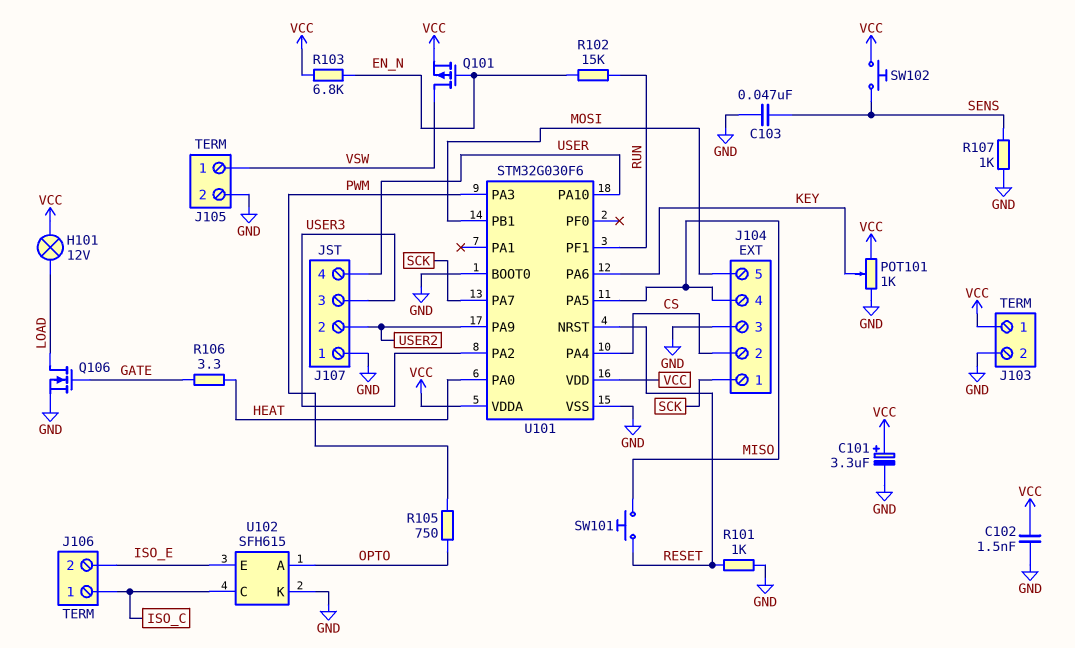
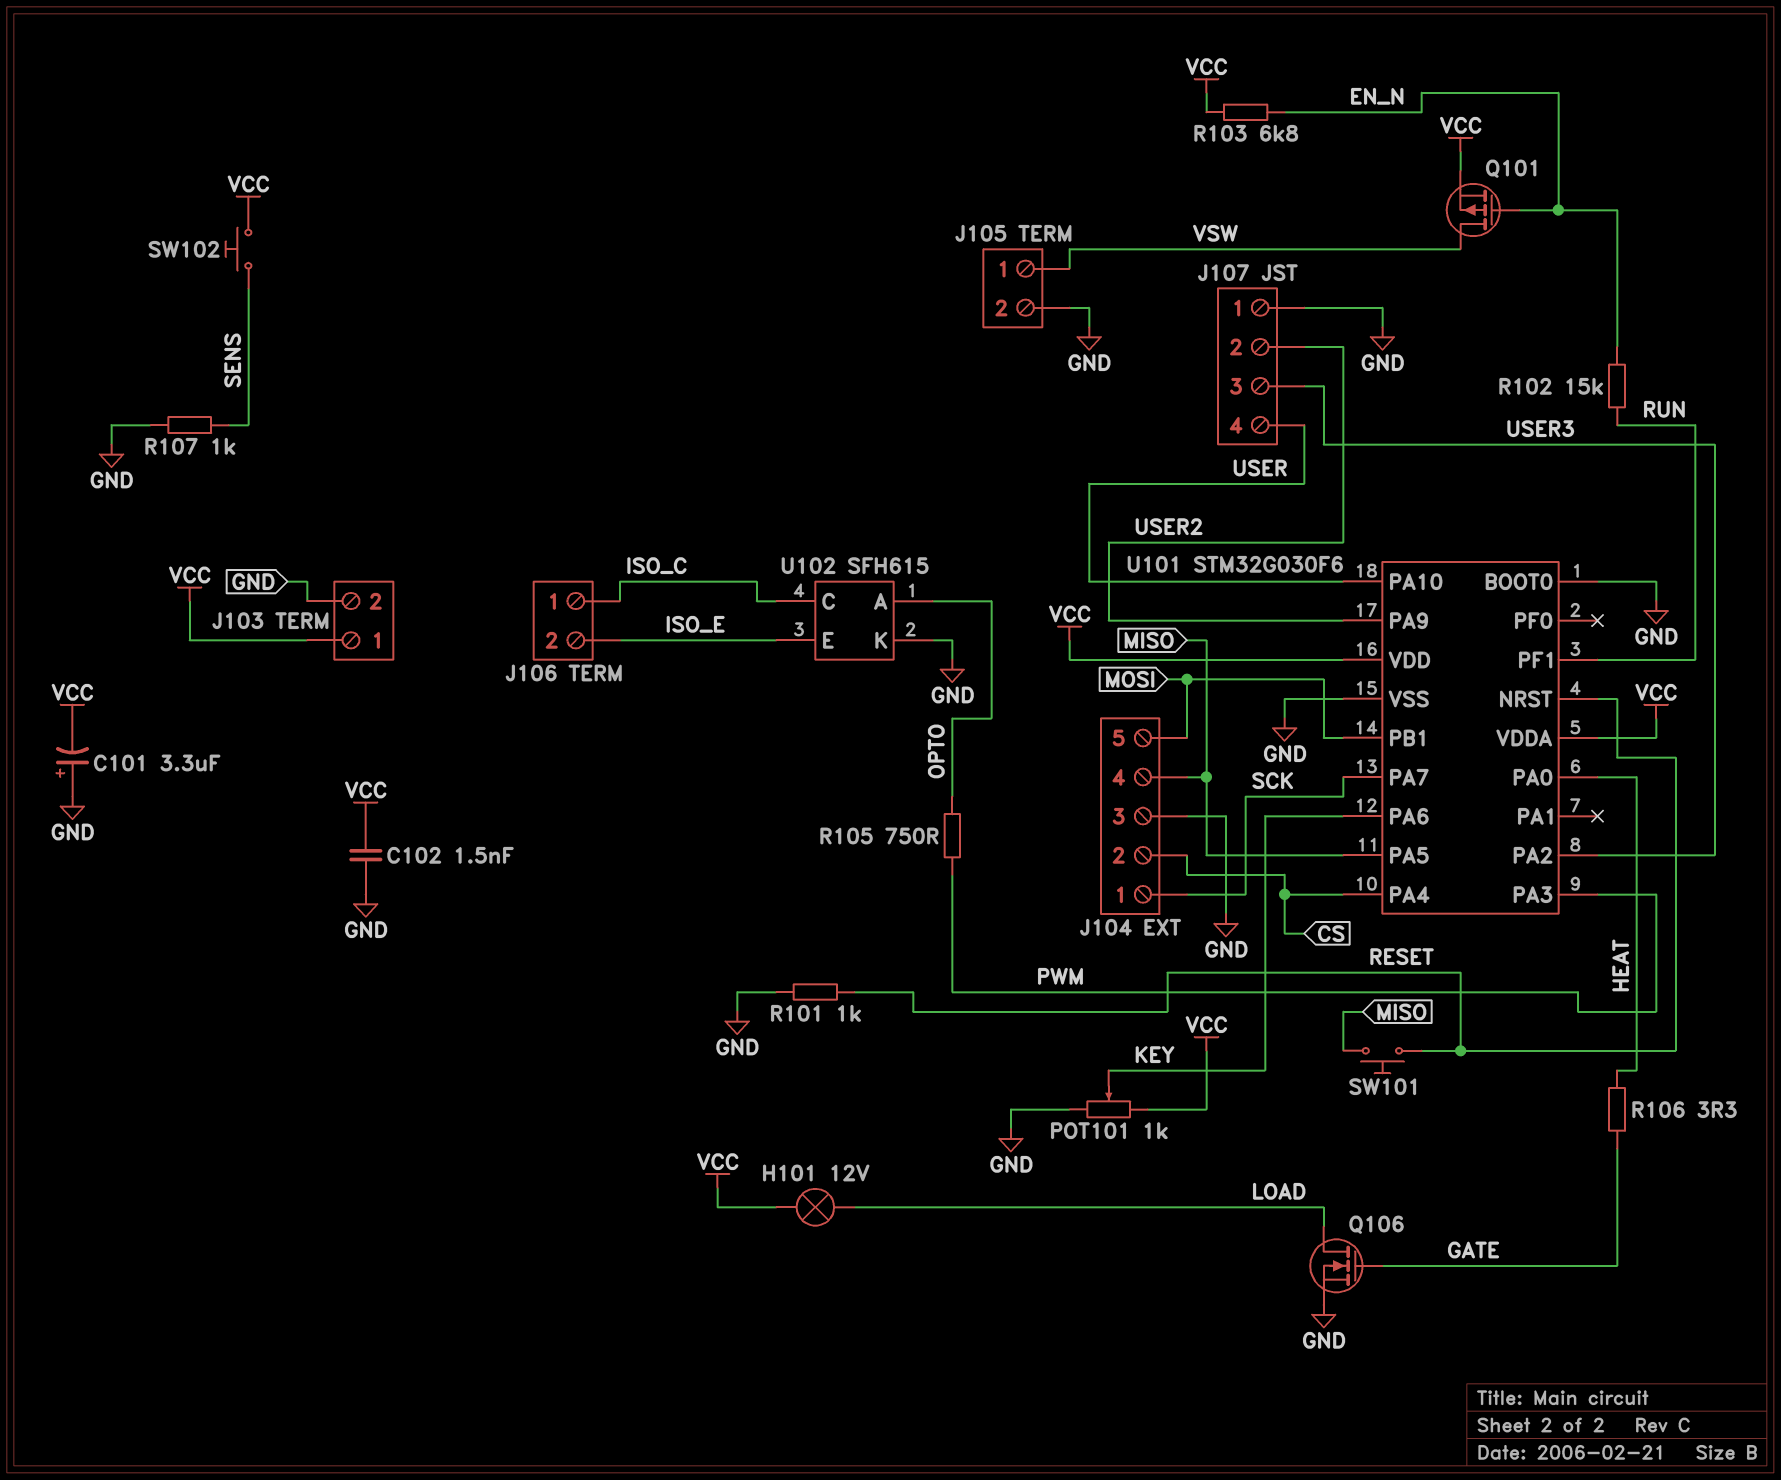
C101: 3.3uF (plus VCC, minus GND) -> 3.3uF (plus GND, minus VCC)
C103: 47nF (GND, SENS) -> none

